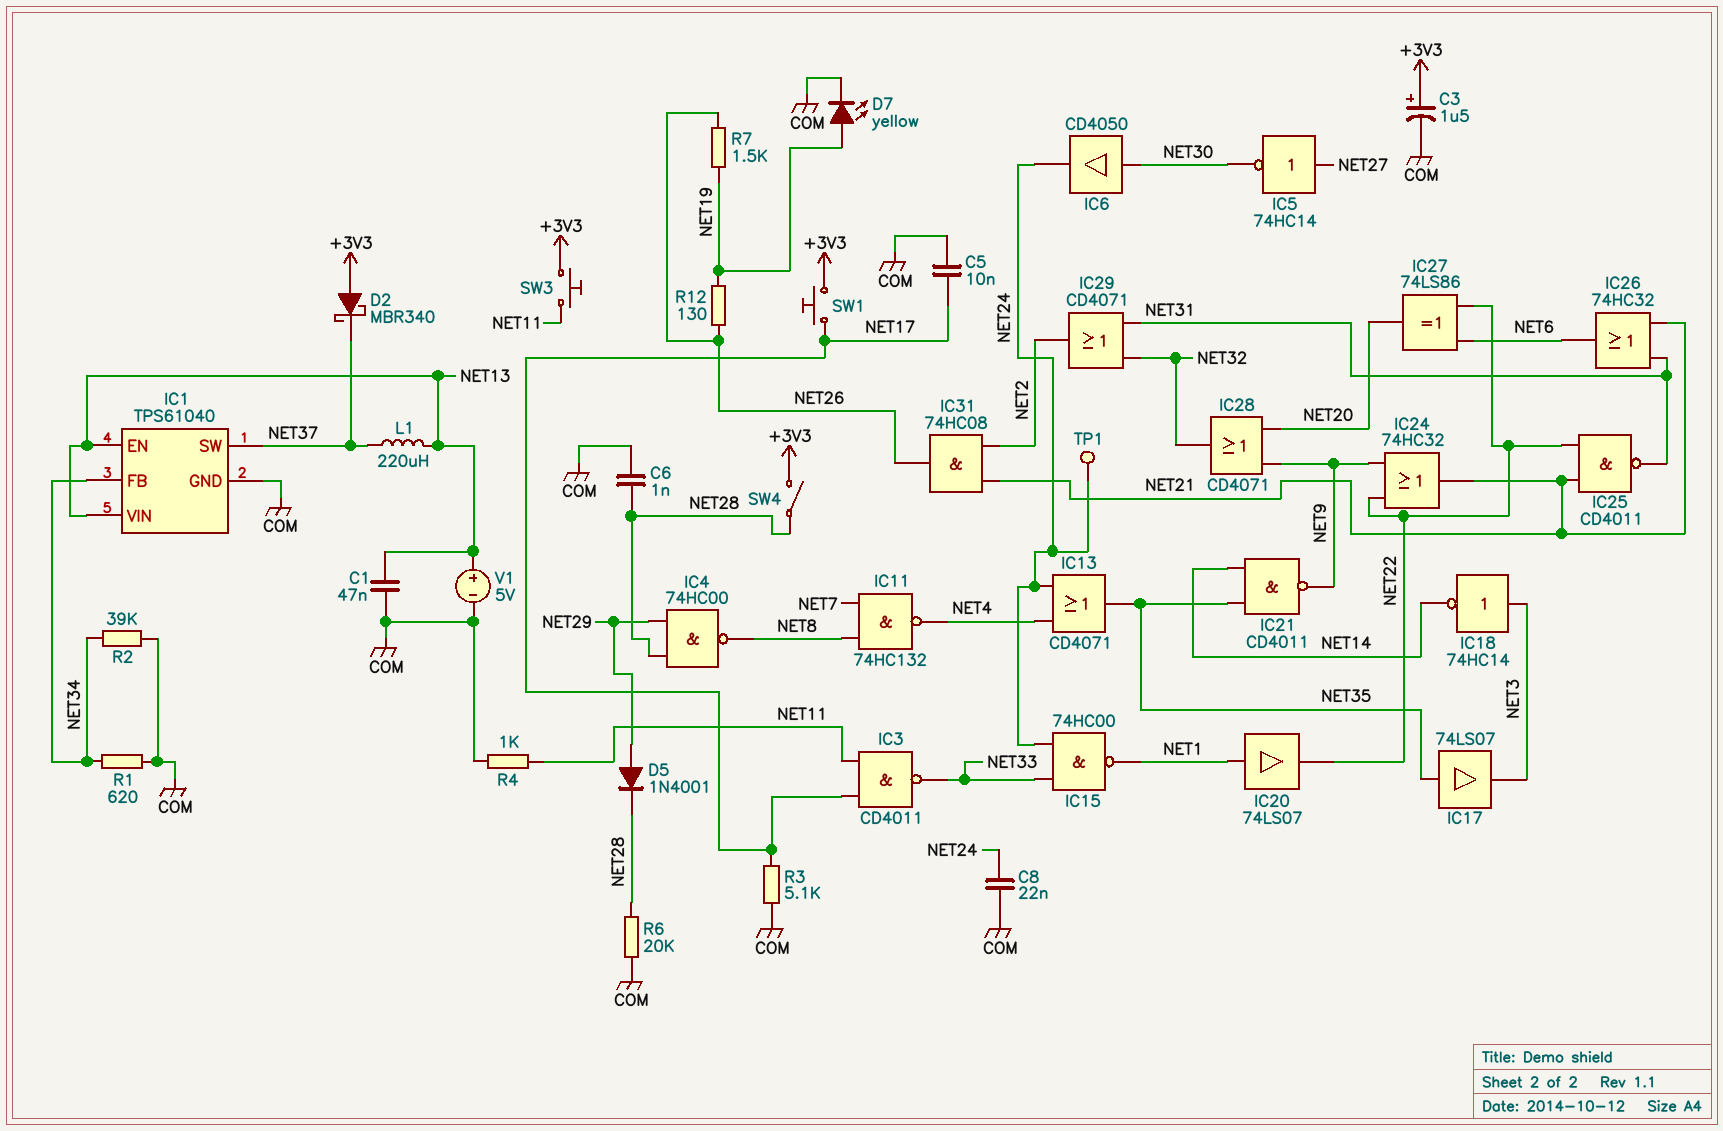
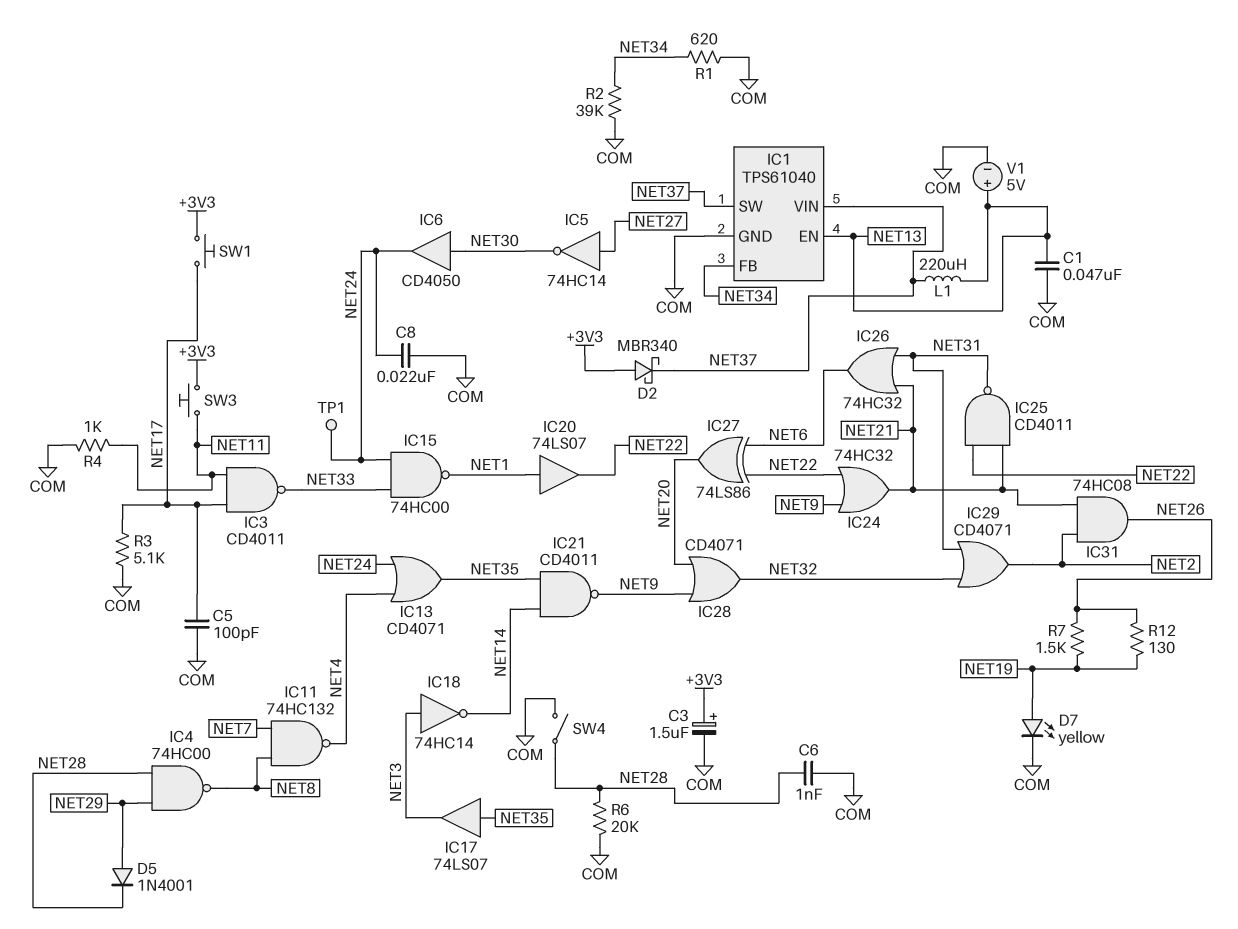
C5: 10nF (COM, NET17) -> 100pF (COM, NET17)
IC1 pin VIN: NET13 -> NET37
SW4: switch (+3V3, NET28) -> switch (COM, NET28)

